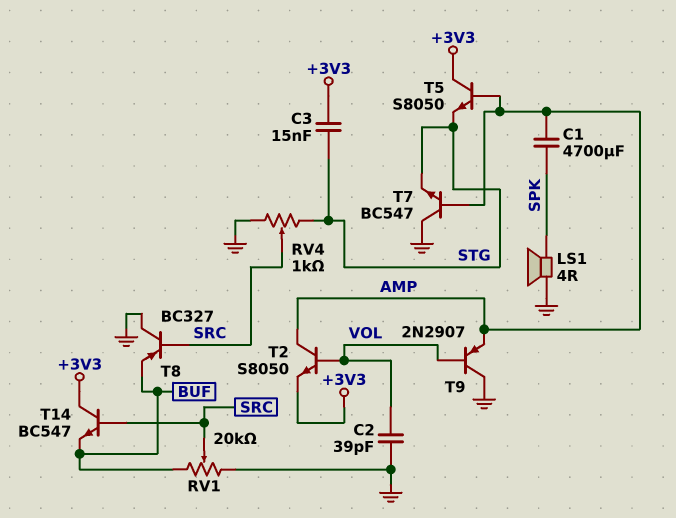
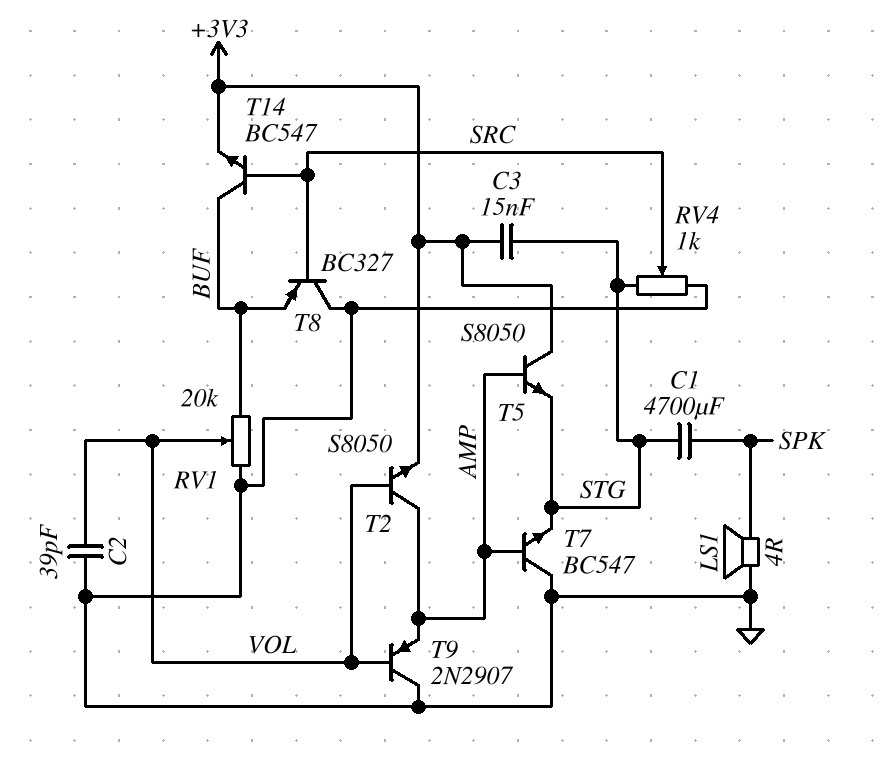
C1: 4700uF (AMP, SPK) -> 4700uF (SPK, STG)
RV1: 20k (BUF, GND, wiper SRC) -> 20k (BUF, GND, wiper VOL)
T14: NPN BC547 (B SRC, C +3V3, E BUF) -> NPN BC547 (B SRC, C BUF, E +3V3)

